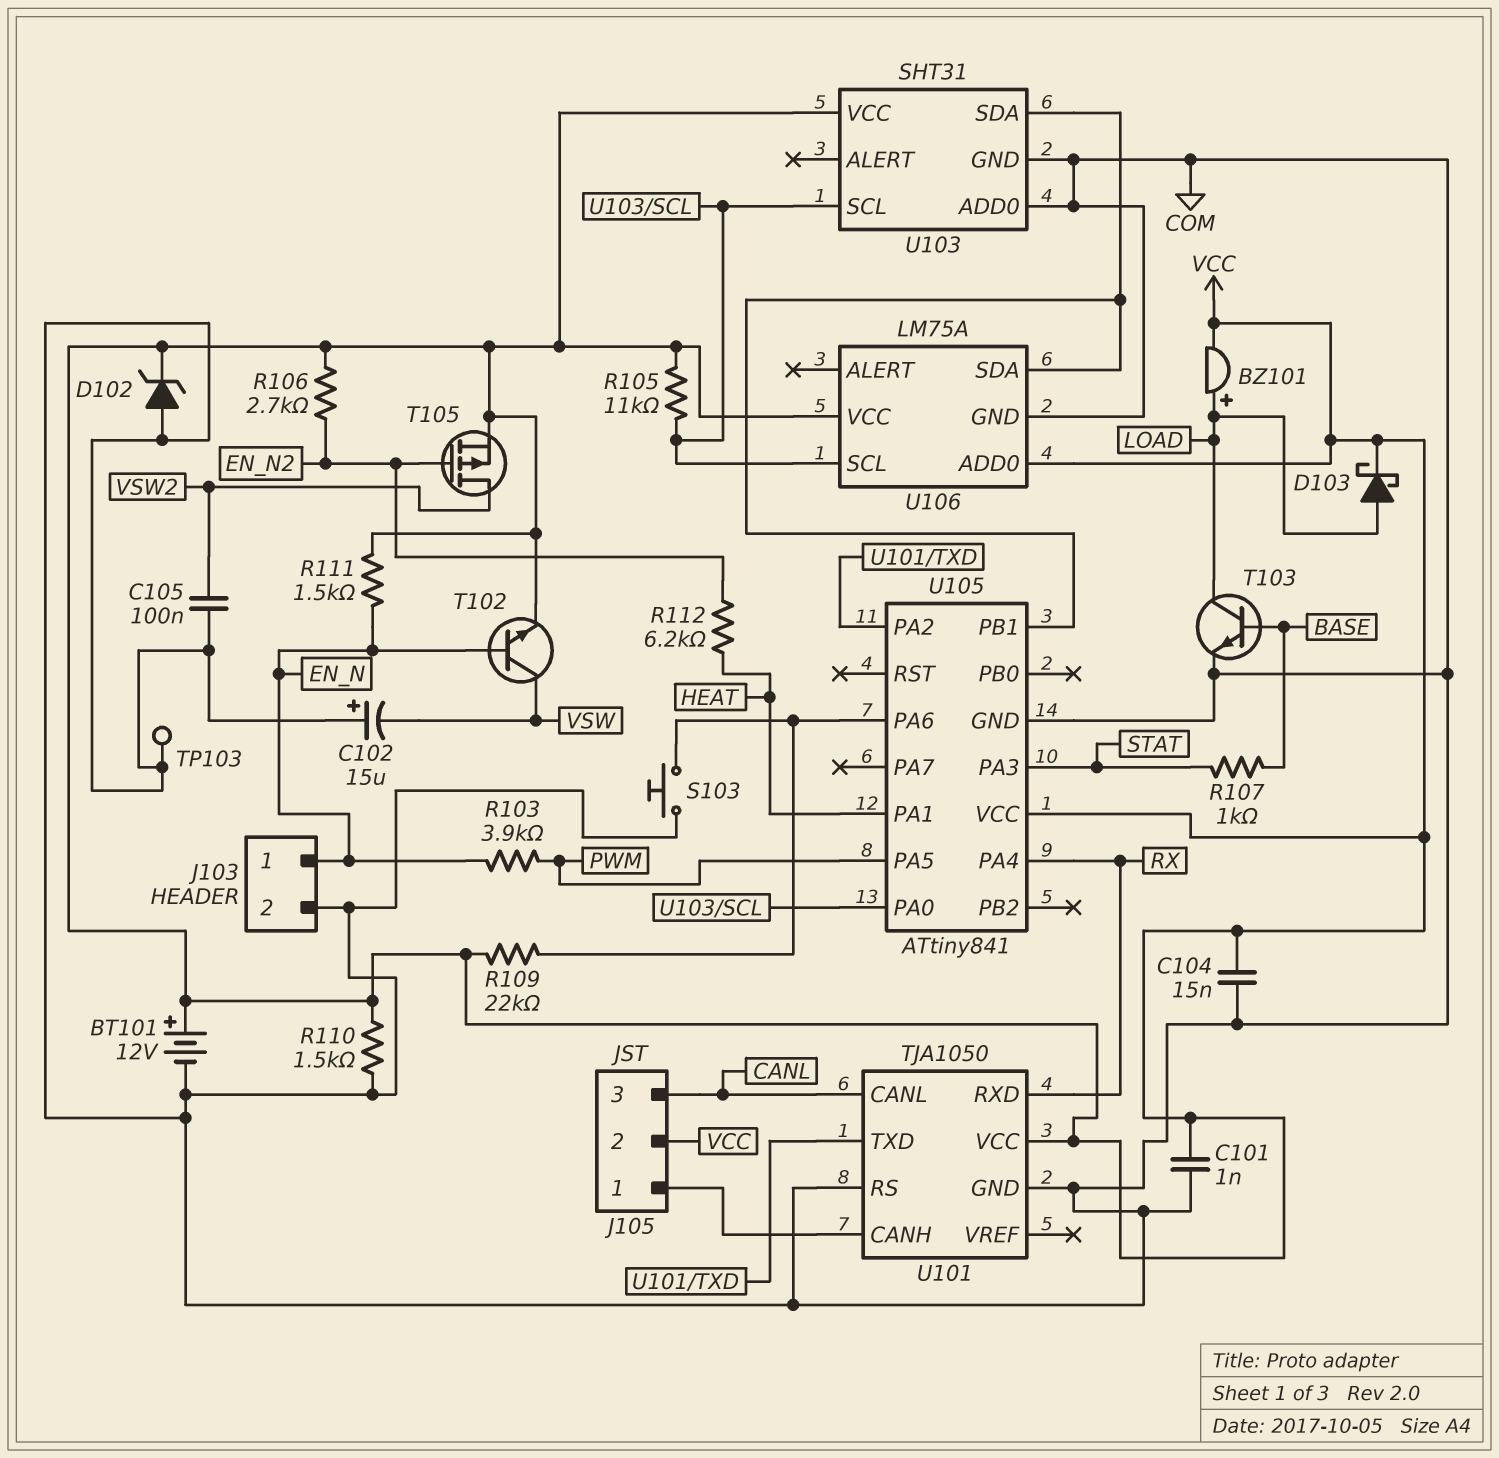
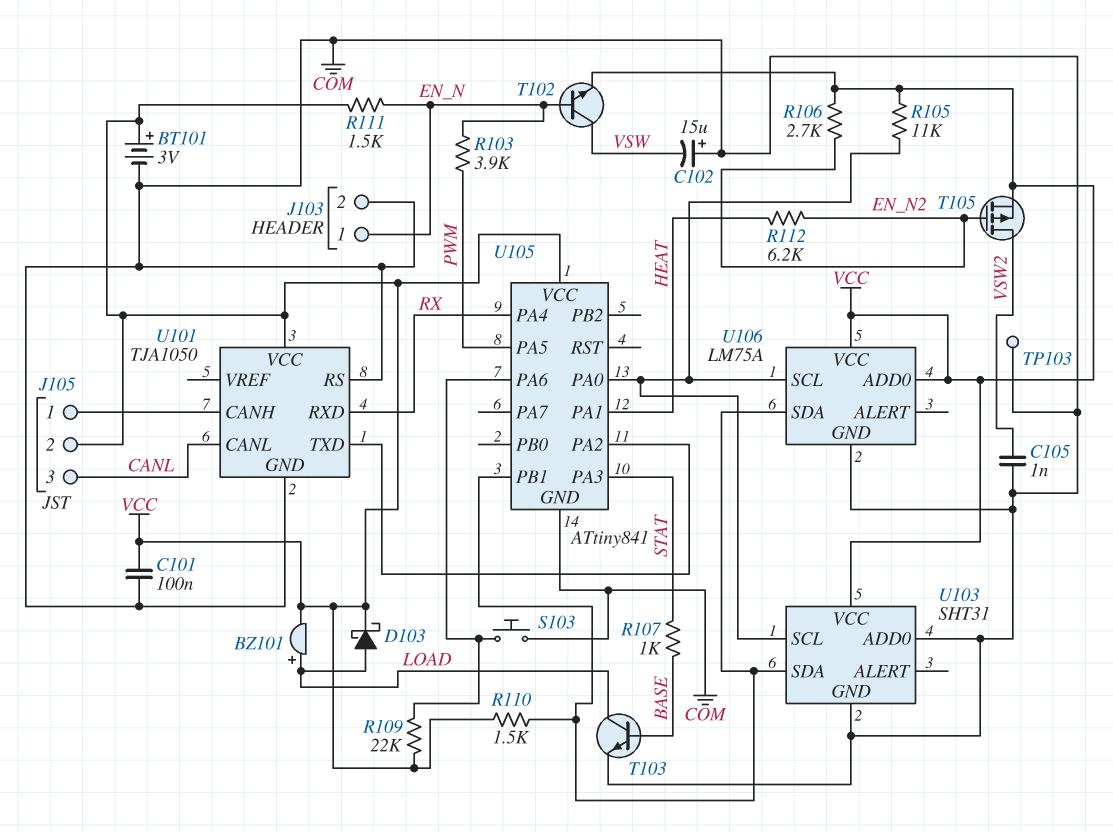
BT101: 12V (plus VCC, minus COM) -> 3V (plus VCC, minus COM)
C101: 1nF (COM, VCC) -> 100nF (COM, VCC)
C104: 15nF (COM, VCC) -> none
C105: 100nF (COM, VSW2) -> 1nF (COM, VSW2)
D102: zener (A COM, K VCC) -> none
R110: 1.5k (COM, VCC) -> 1.5k (U103/SDA, VCC)

